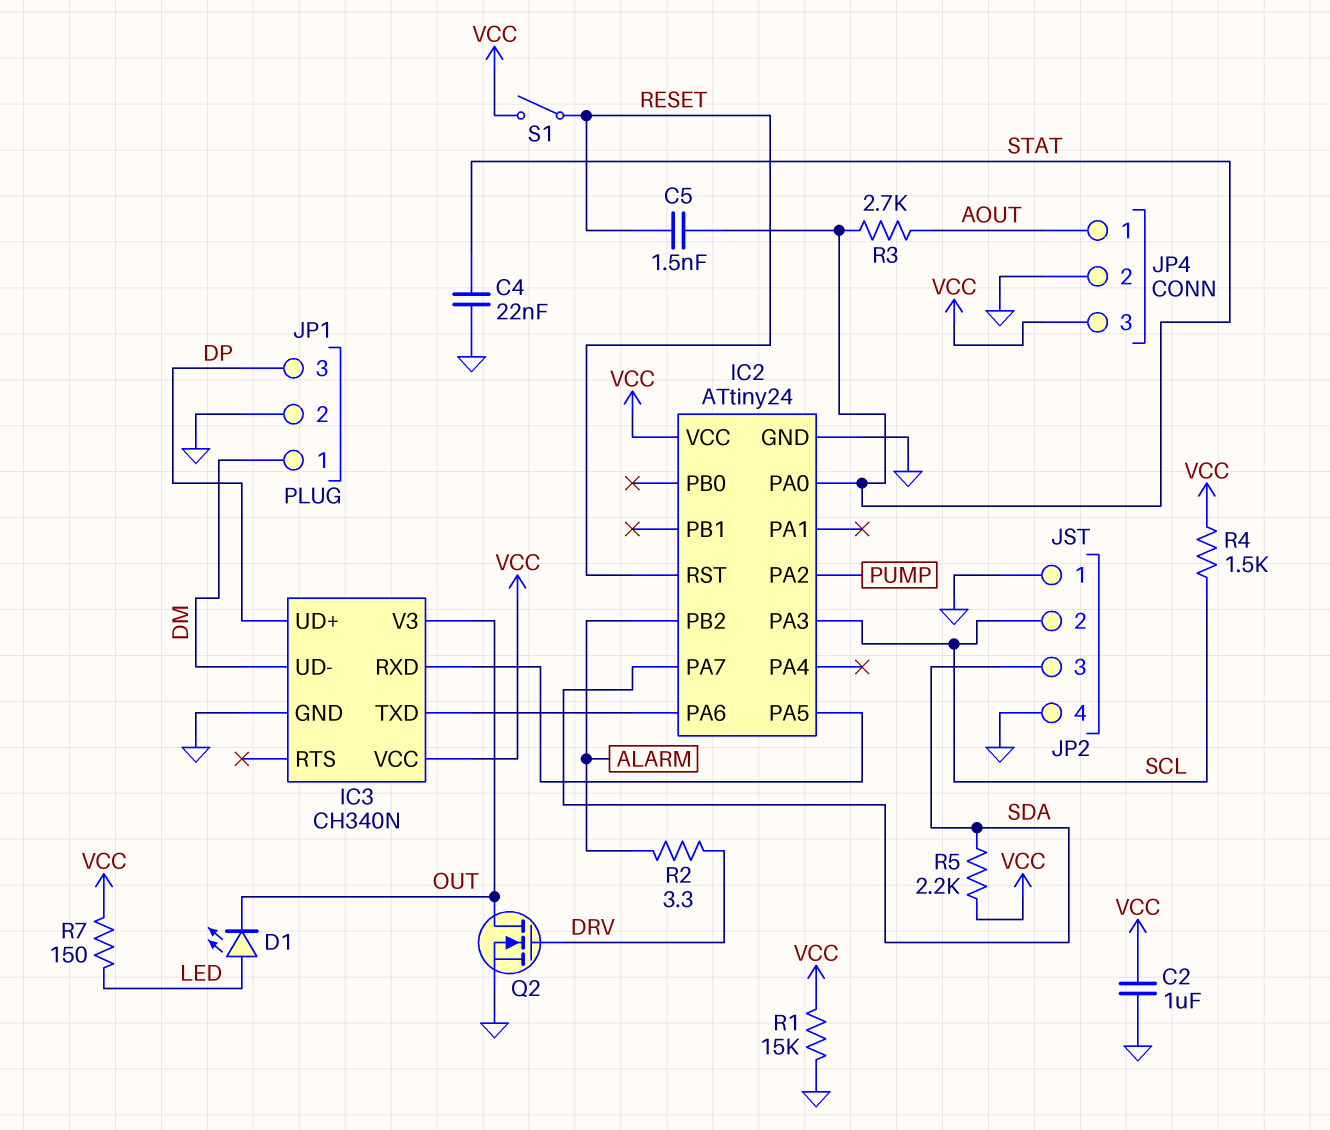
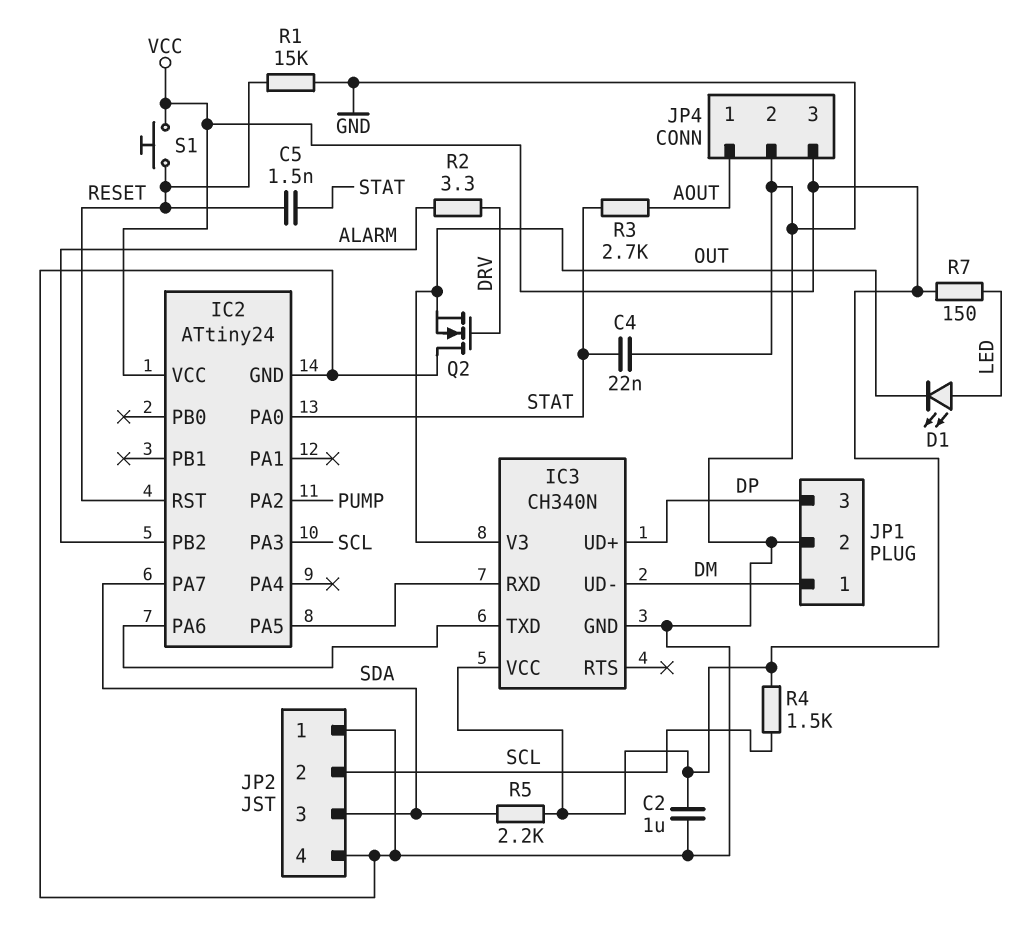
Q2: NMOS (G DRV, D OUT, S GND) -> NMOS (G DRV, D GND, S OUT)
R1: 15k (GND, VCC) -> 15k (GND, RESET)
S1: switch (RESET, VCC) -> button (RESET, VCC)

